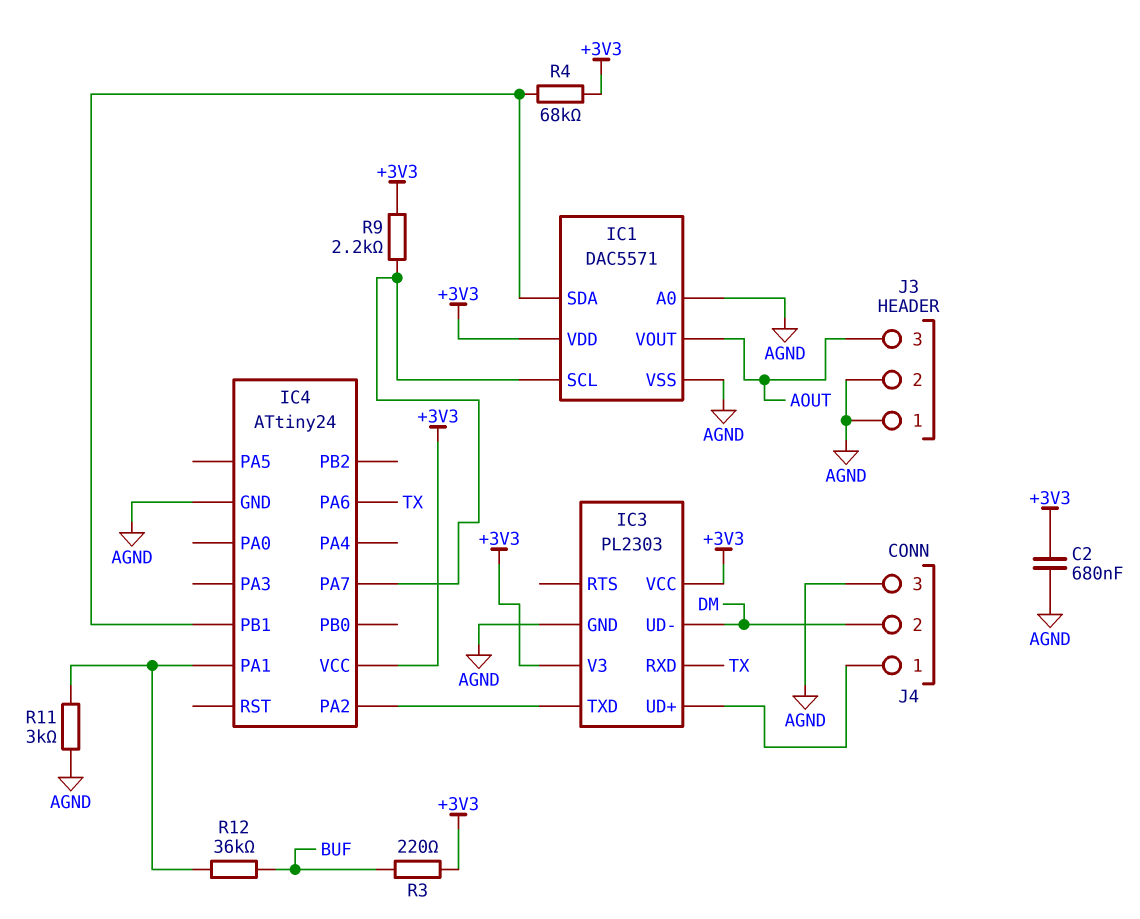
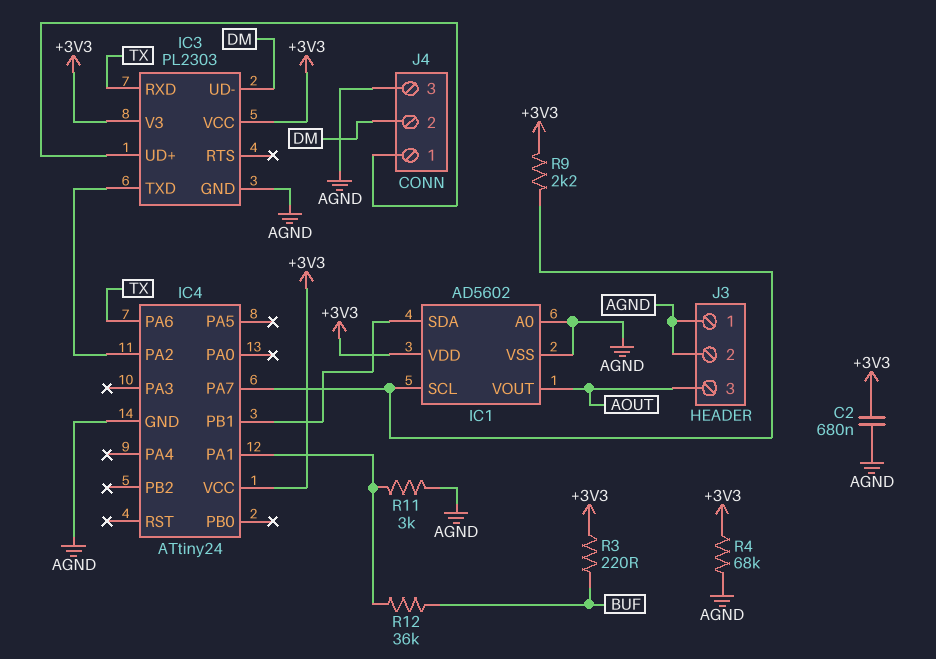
IC1: DAC5571 -> AD5602
R4: 68k (+3V3, IC1/SDA) -> 68k (+3V3, AGND)

